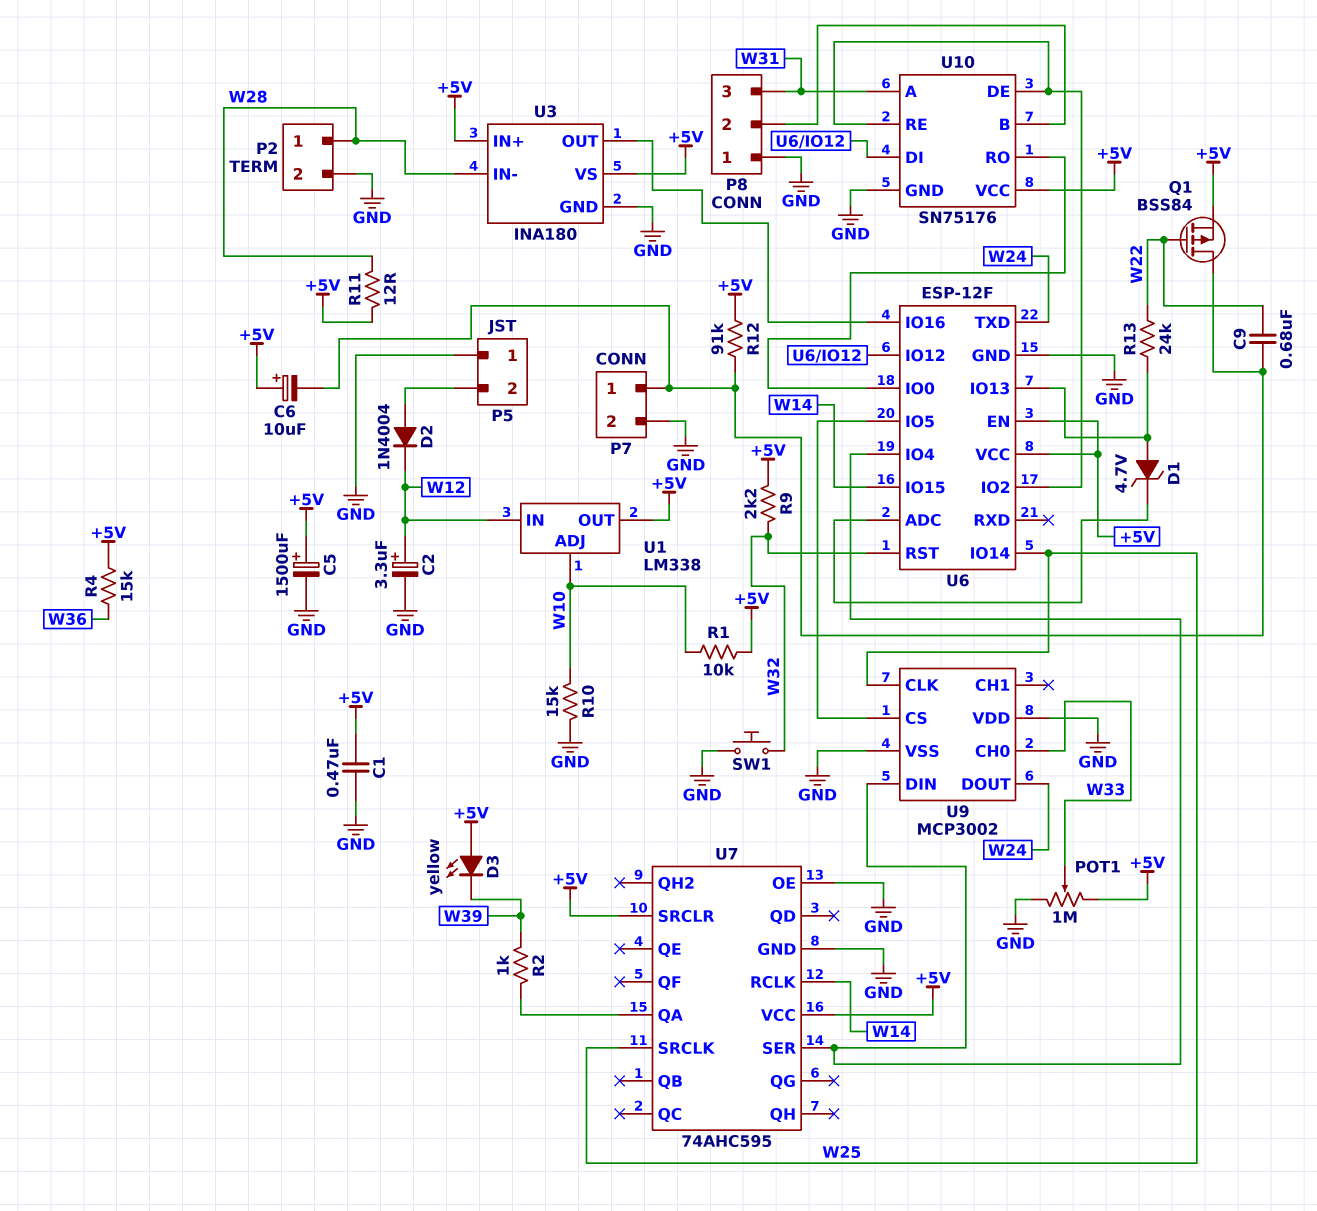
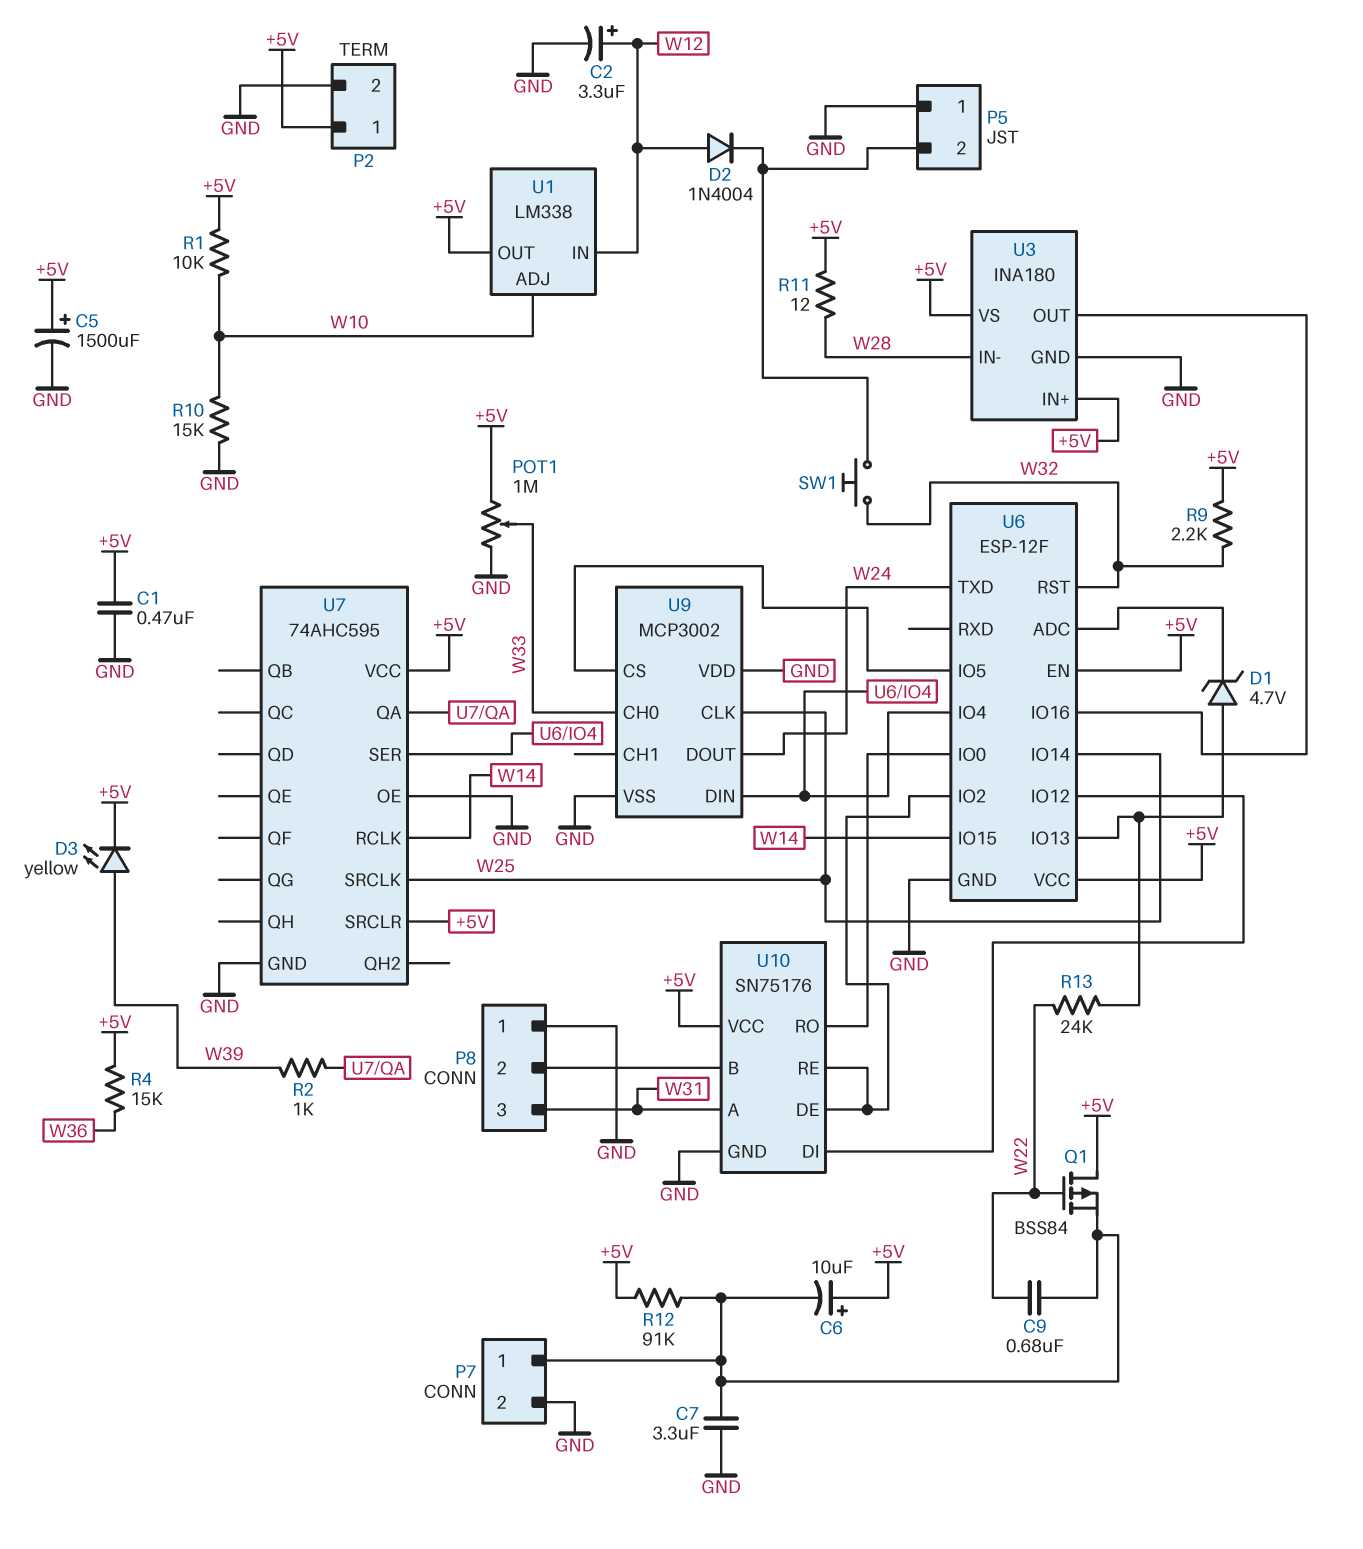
C7: none -> 3.3uF (GND, P7/1)
D2: diode 1N4004 (A P5/2, K W12) -> diode 1N4004 (A W12, K P5/2)
D3: LED yellow (A +5V, K W39) -> LED yellow (A W39, K +5V)
P2 pin 1: W28 -> +5V
Q1: PMOS BSS84 (G W22, D P7/1, S +5V) -> PMOS BSS84 (G W22, D +5V, S P7/1)
SW1: button (GND, W32) -> button (P5/2, W32)

